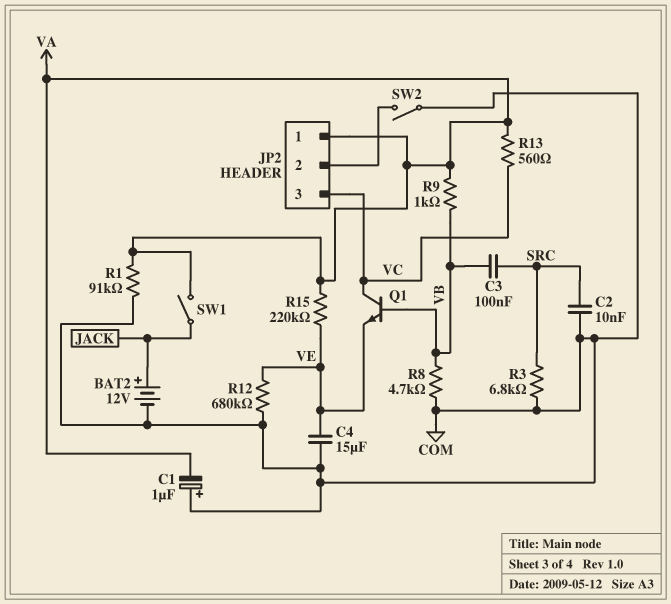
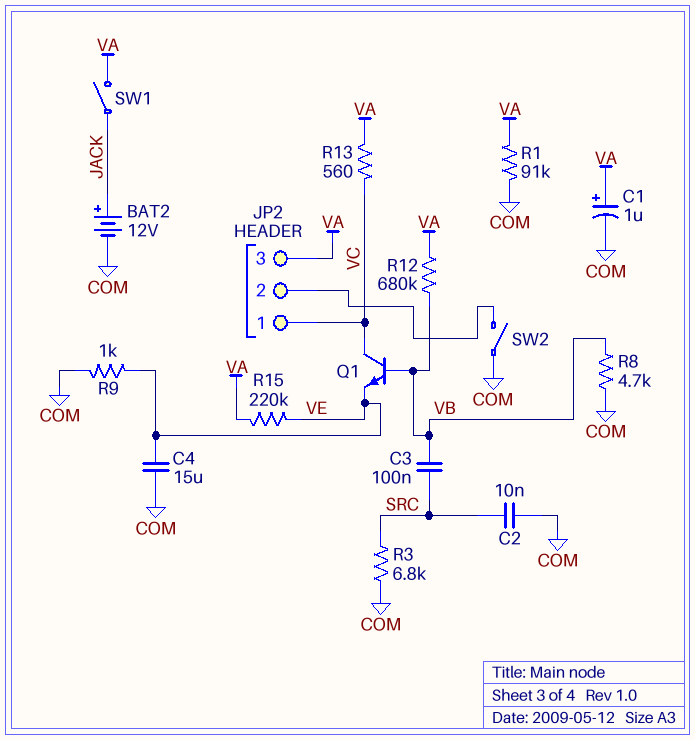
C1: 1uF (plus COM, minus VA) -> 1uF (plus VA, minus COM)
JP2 pin 1: VA -> VC
JP2 pin 3: VC -> VA
R9: 1k (VA, VB) -> 1k (COM, VE)
R12: 680k (COM, VE) -> 680k (VA, VB)

